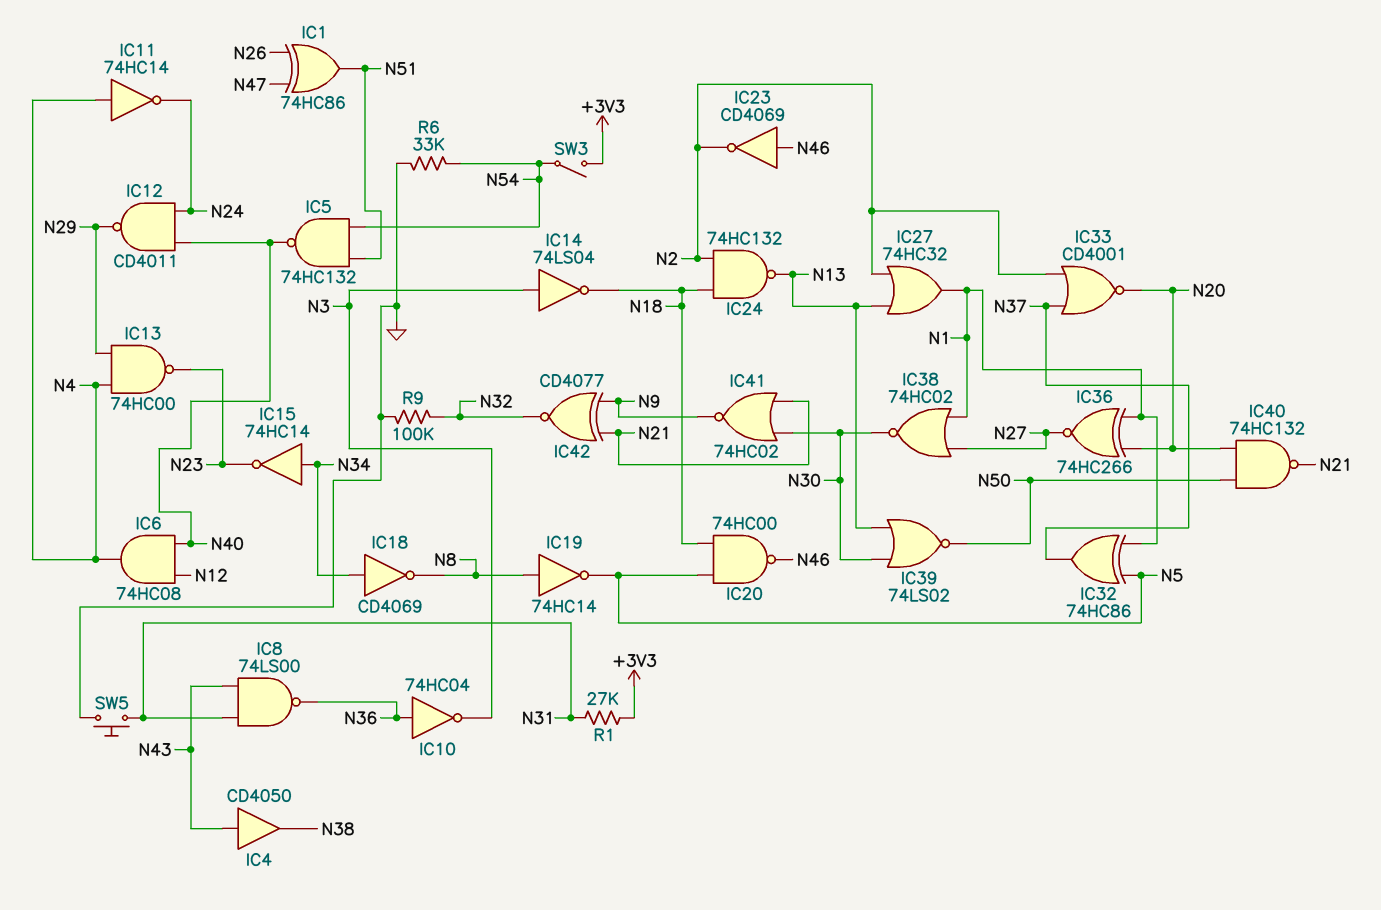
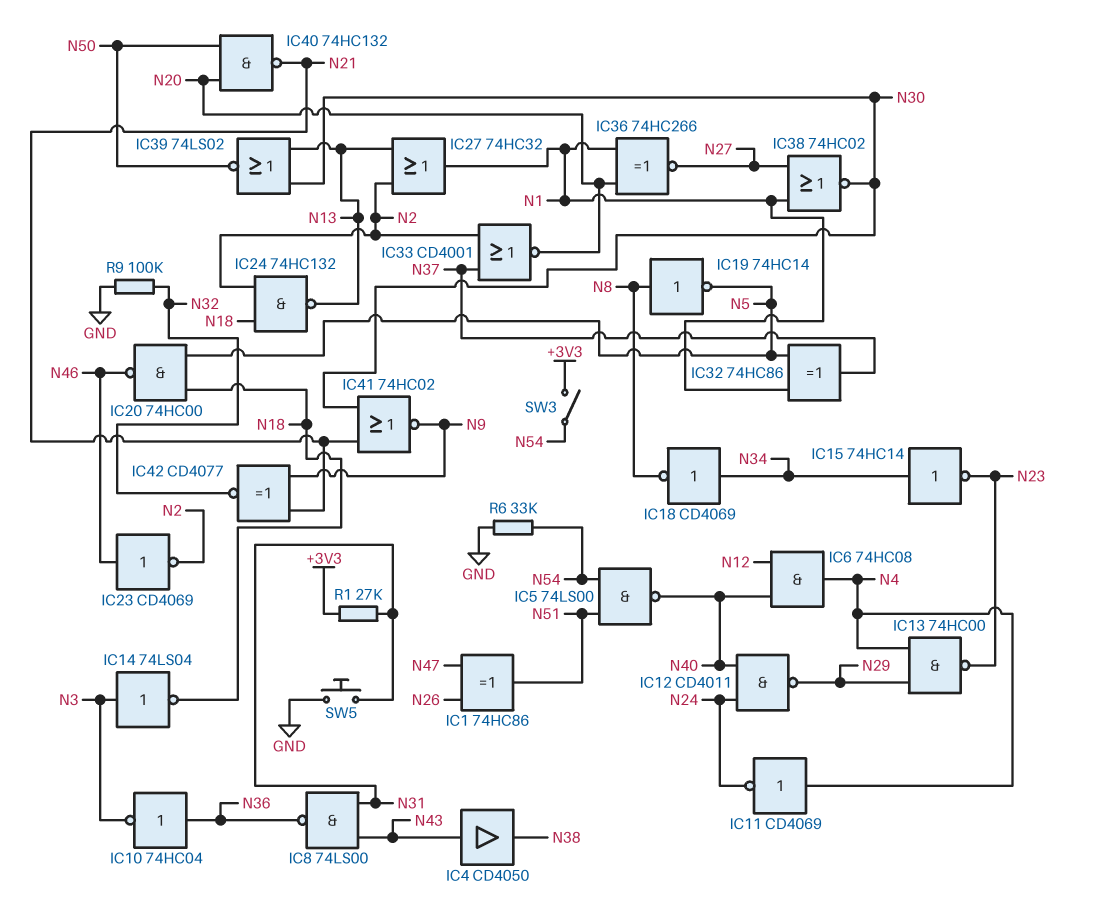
IC5: NAND 74HC132 (in N51, in N54, out N40) -> NAND 74LS00 (in N51, in N54, out N40)
IC11: NOT 74HC14 (in N4, out N24) -> NOT CD4069 (in N4, out N24)

